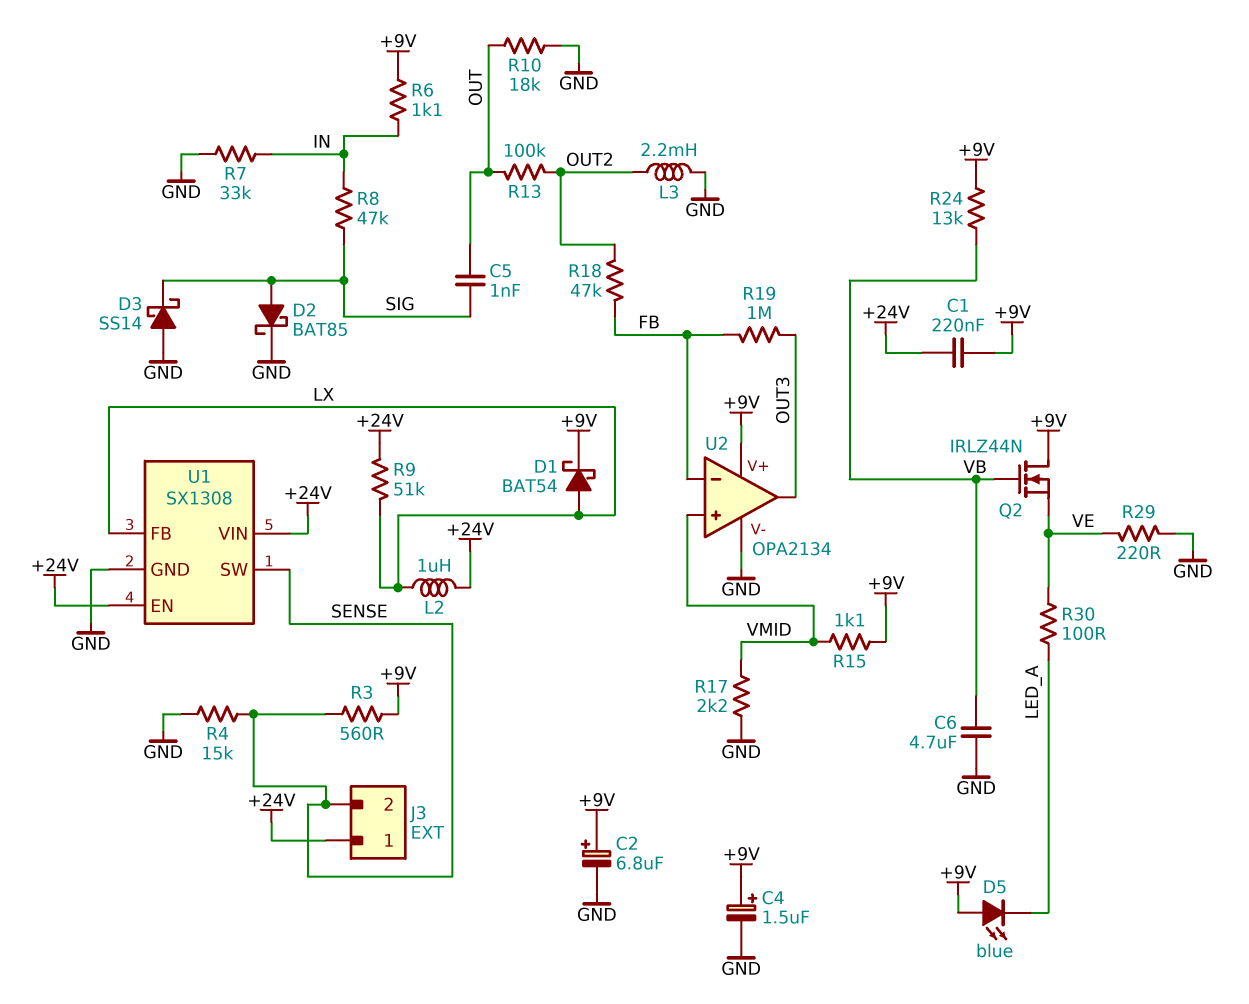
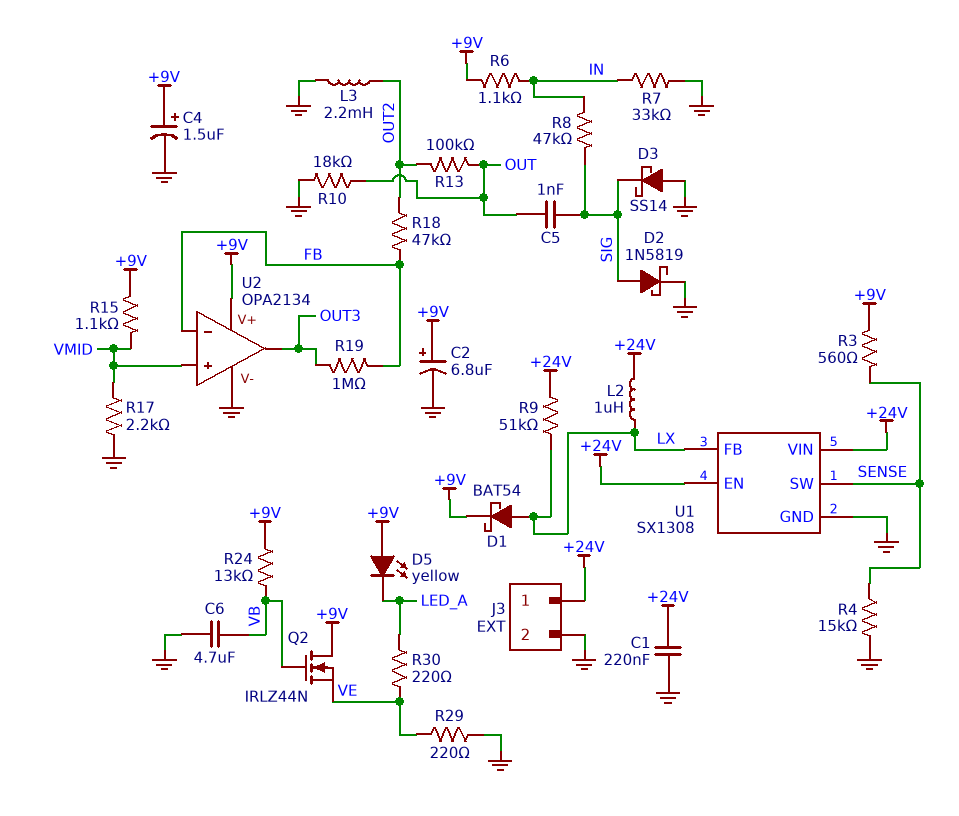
C1: 220nF (+9V, +24V) -> 220nF (+24V, GND)
D2: schottky BAT85 (A SIG, K GND) -> schottky 1N5819 (A SIG, K GND)
D5: LED blue (A +9V, K LED_A) -> LED yellow (A +9V, K LED_A)
J3 pin 2: SENSE -> GND
R30: 100 (LED_A, VE) -> 220 (LED_A, VE)

